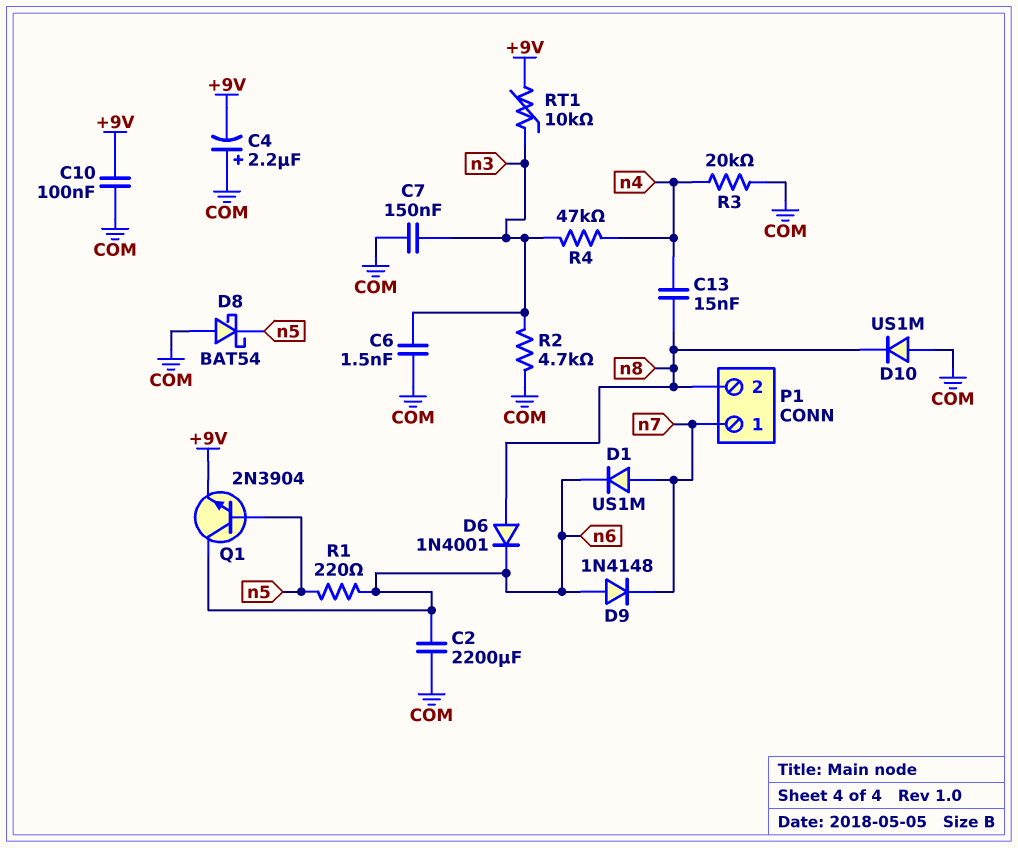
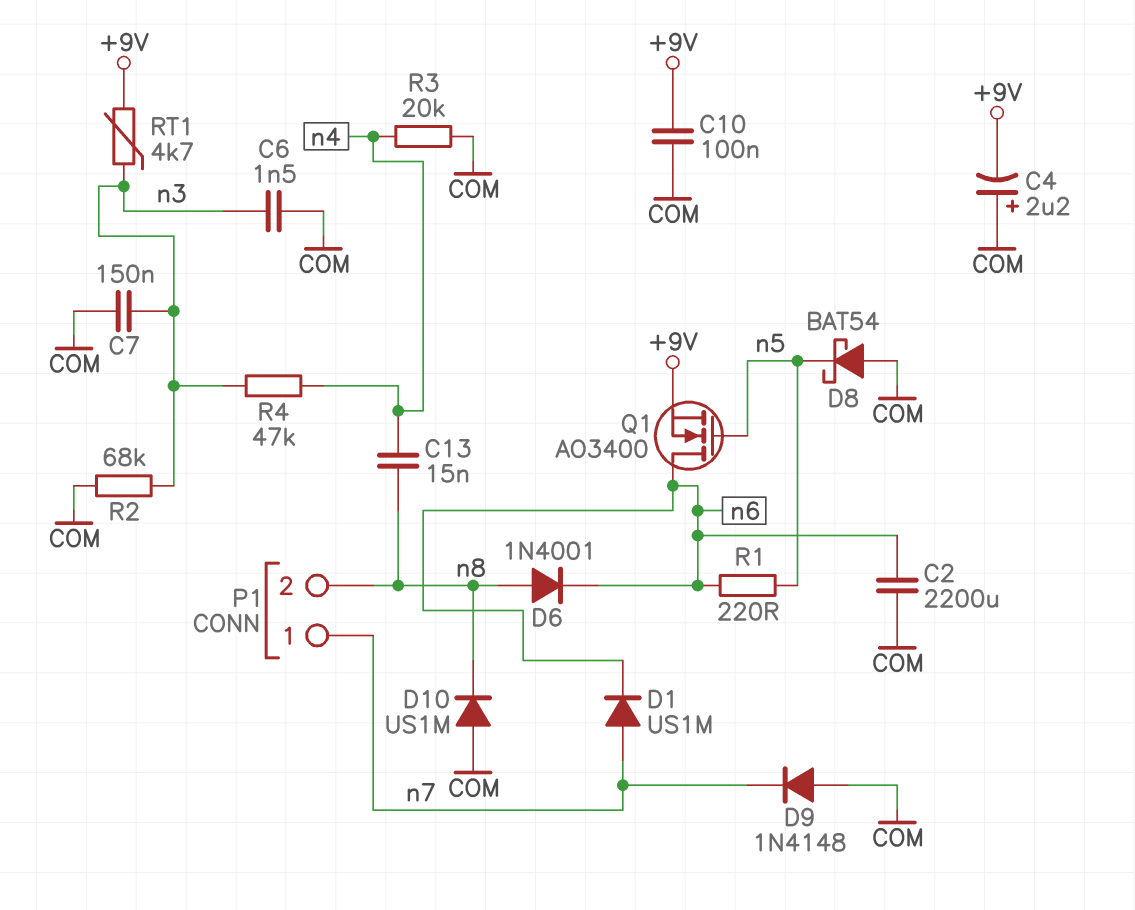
D9: diode 1N4148 (A n6, K n7) -> diode 1N4148 (A COM, K n7)
Q1: NPN 2N3904 (B n5, C n6, E +9V) -> NMOS AO3400 (G n5, D n6, S +9V)
R2: 4.7k (COM, n3) -> 68k (COM, n3)
RT1: 10k (+9V, n3) -> 4.7k (+9V, n3)

